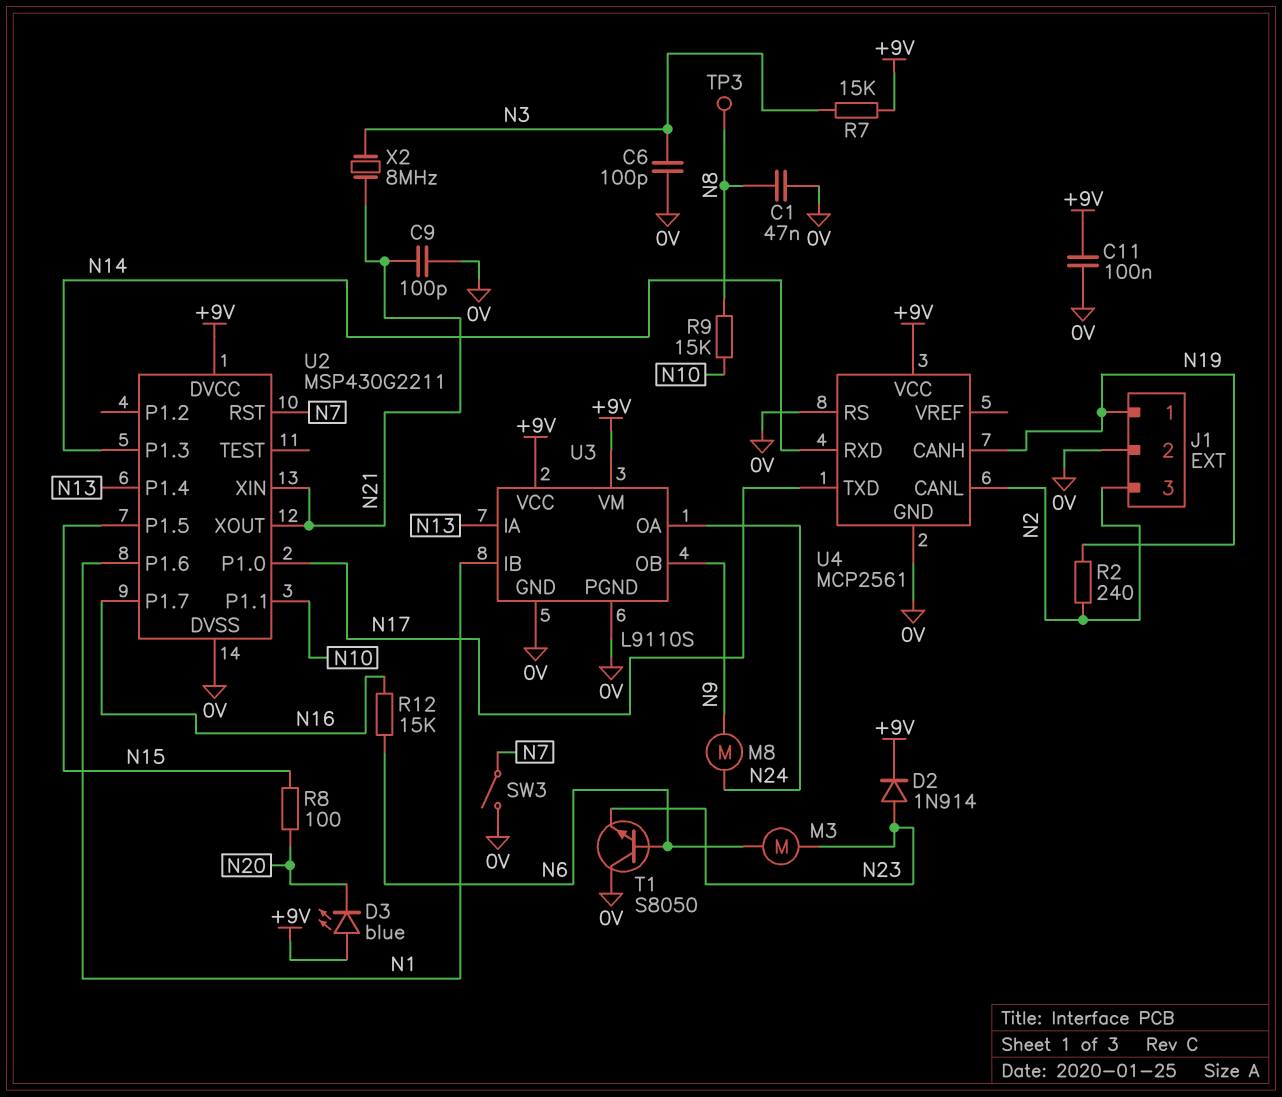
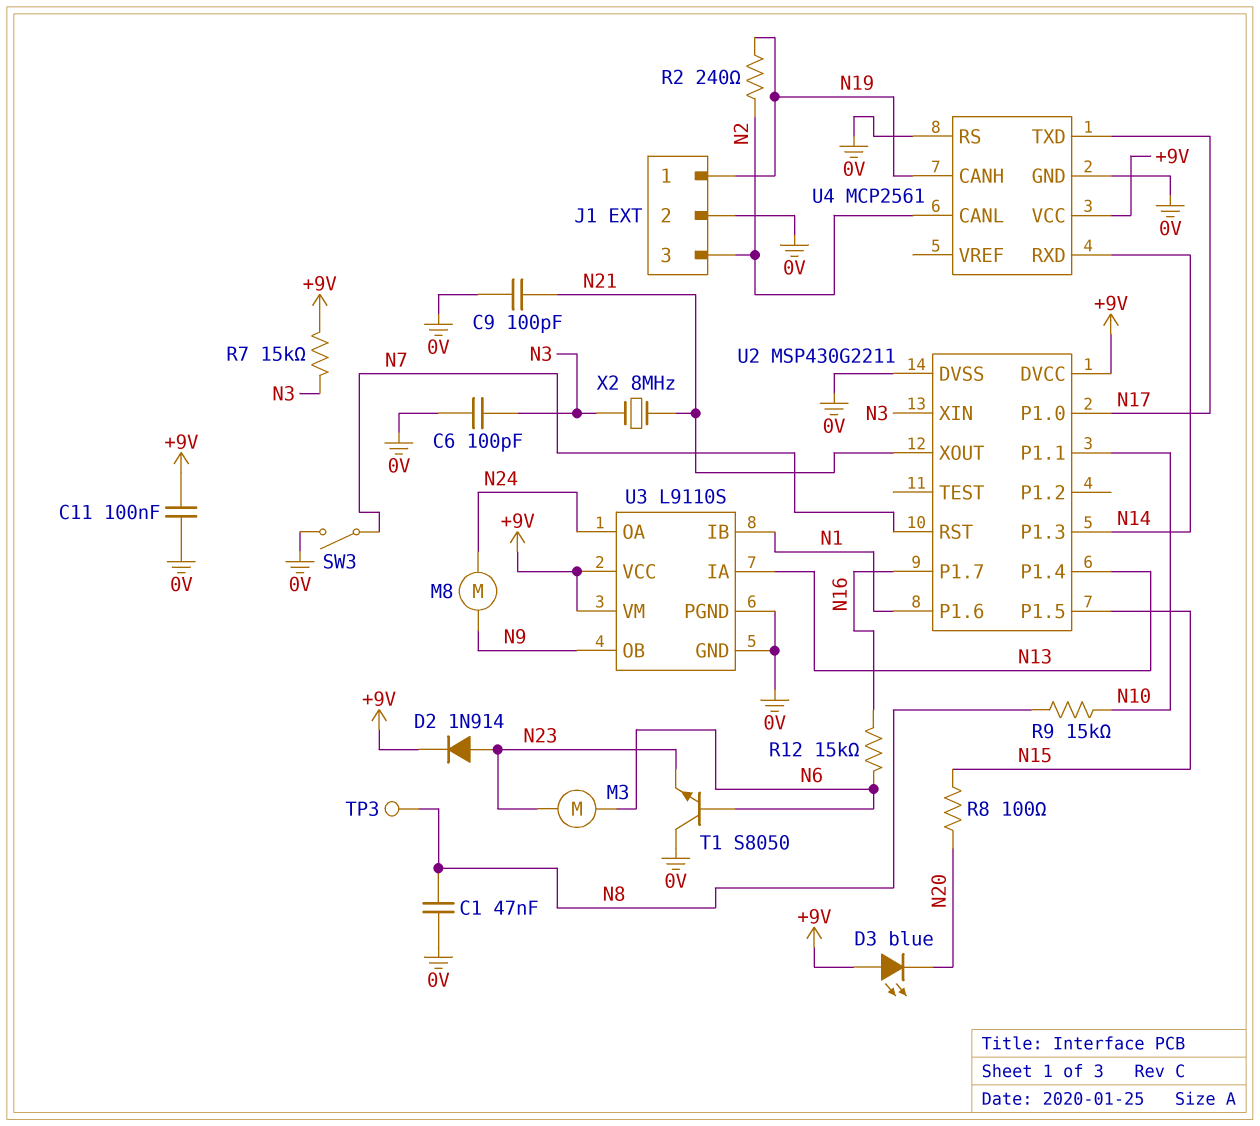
U2 pin XIN: N21 -> N3

